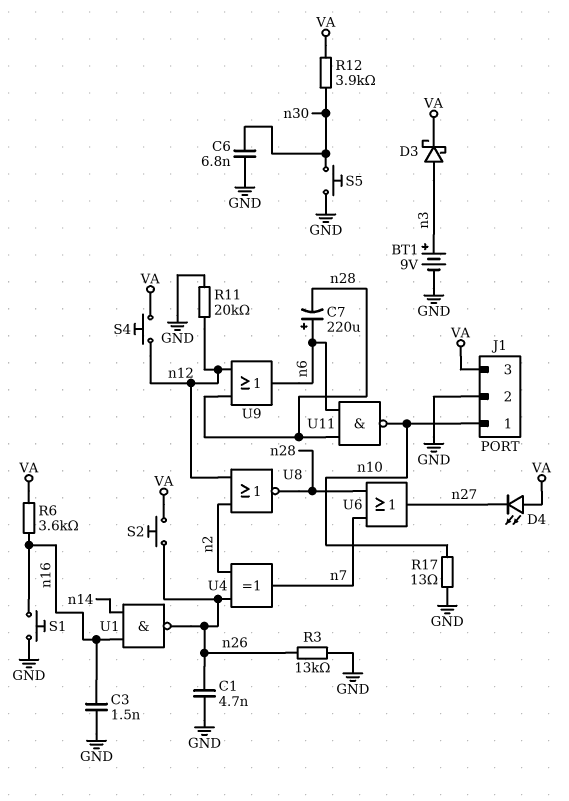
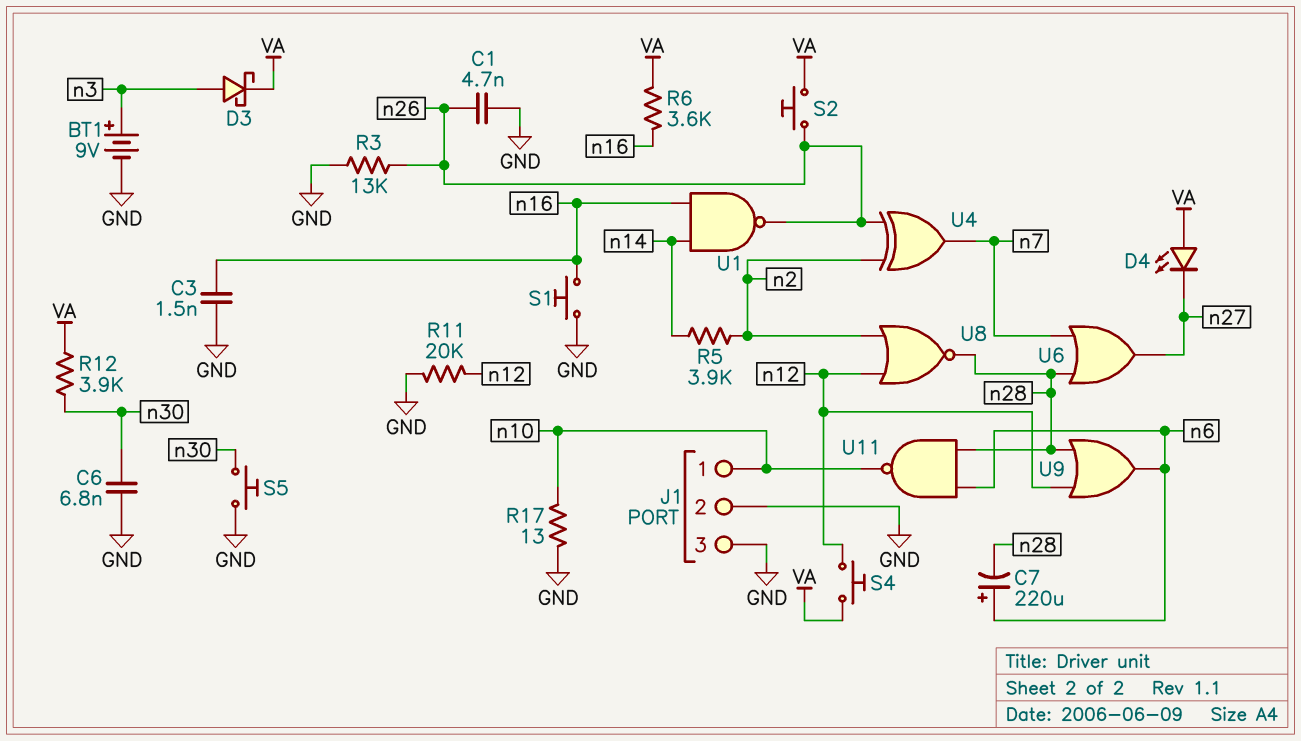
J1 pin 3: VA -> GND
R5: none -> 3.9k (n2, n14)

